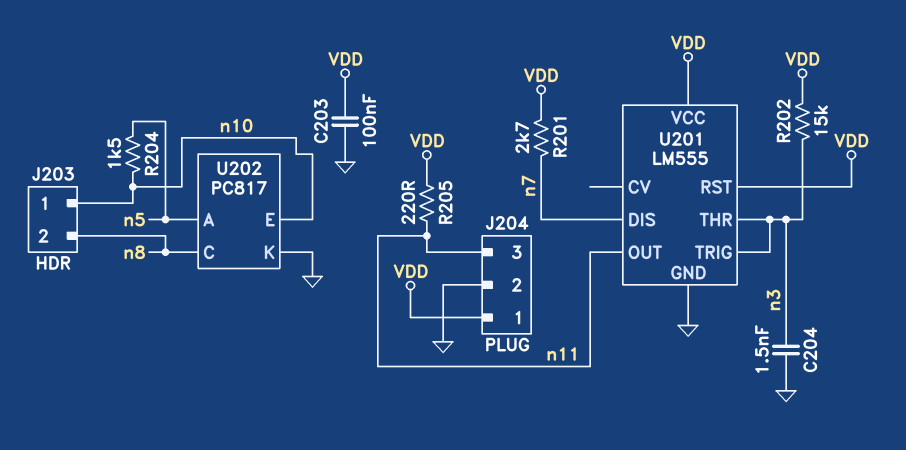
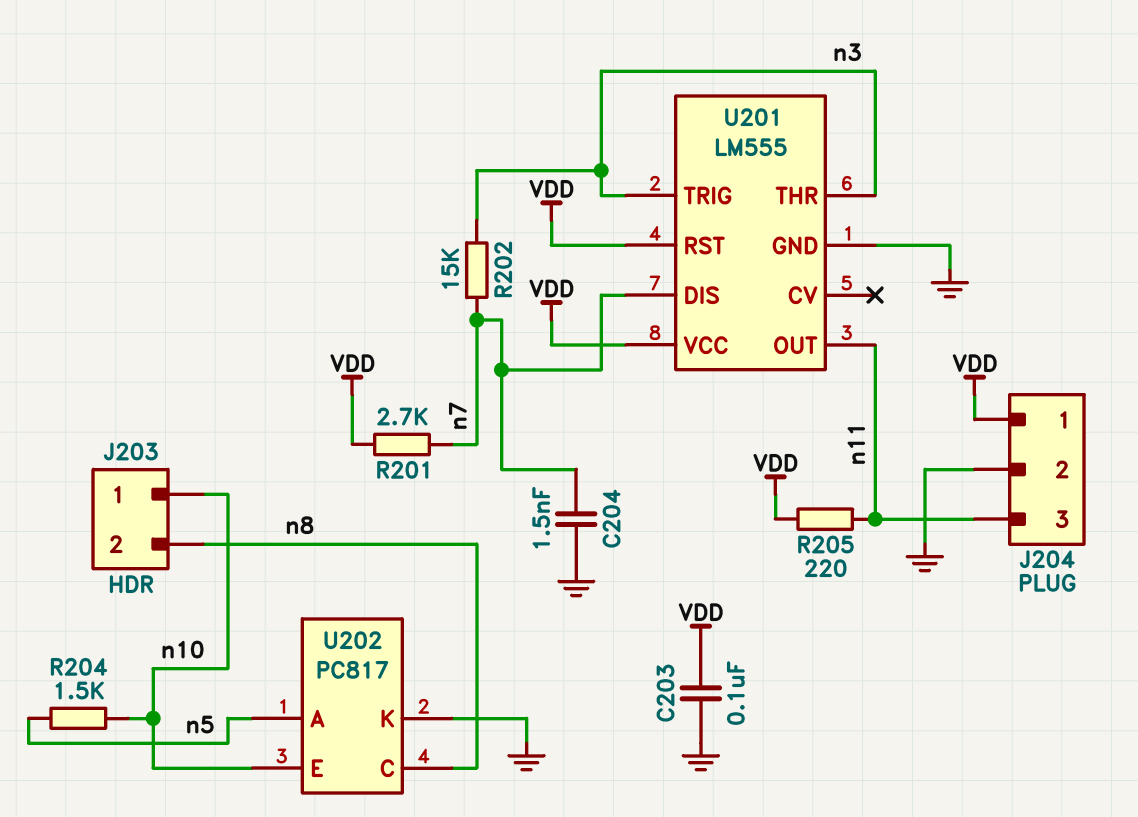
C204: 1.5nF (GND, n3) -> 1.5nF (GND, n7)
R202: 15k (VDD, n3) -> 15k (n3, n7)

